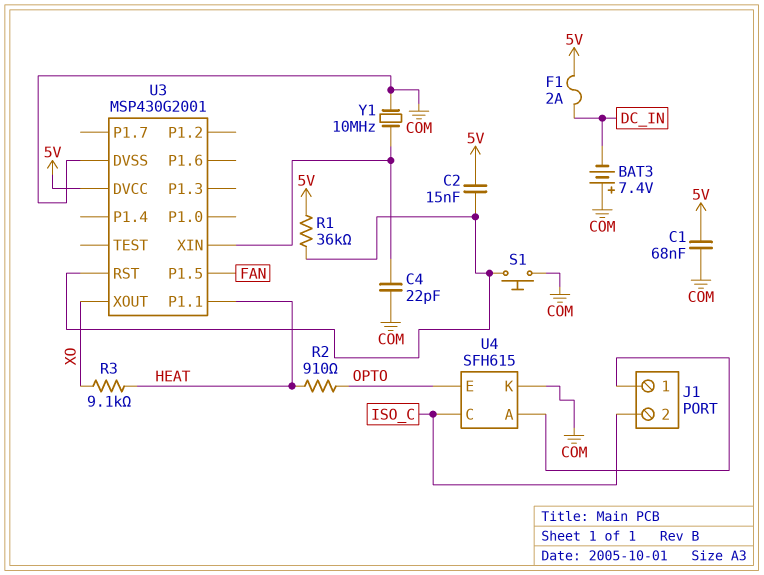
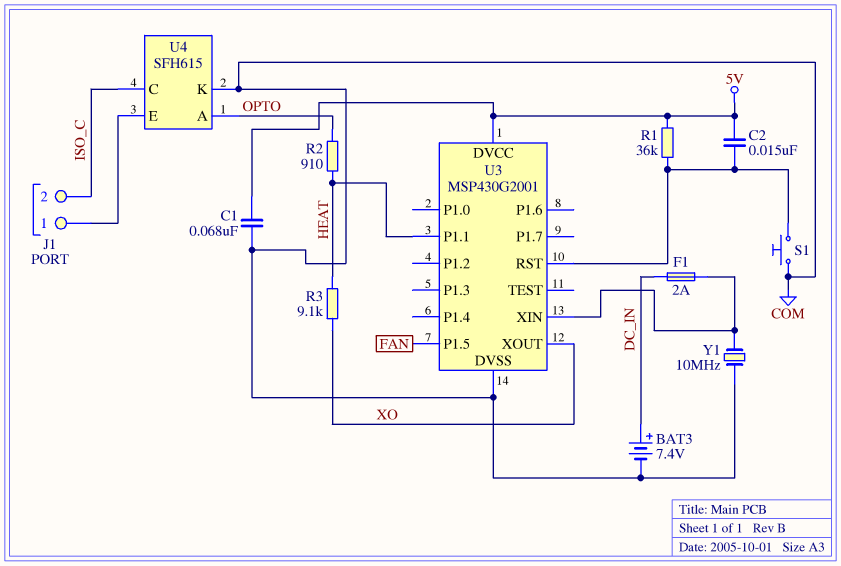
BAT3: 7.4V (plus COM, minus DC_IN) -> 7.4V (plus DC_IN, minus COM)
C4: 22pF (COM, U3/XIN) -> none
F1: 2A (5V, DC_IN) -> 2A (DC_IN, U3/XIN)
U4 pin A: J1/1 -> OPTO
U4 pin E: OPTO -> J1/1

